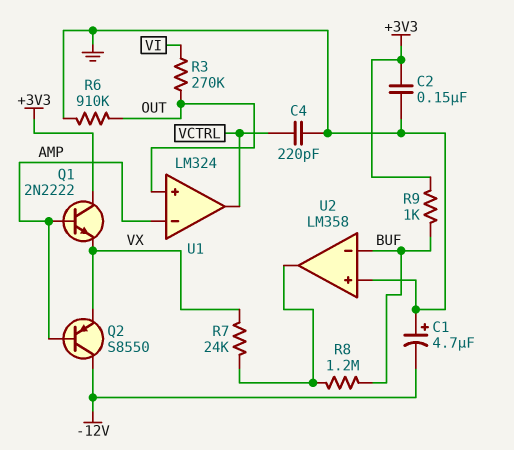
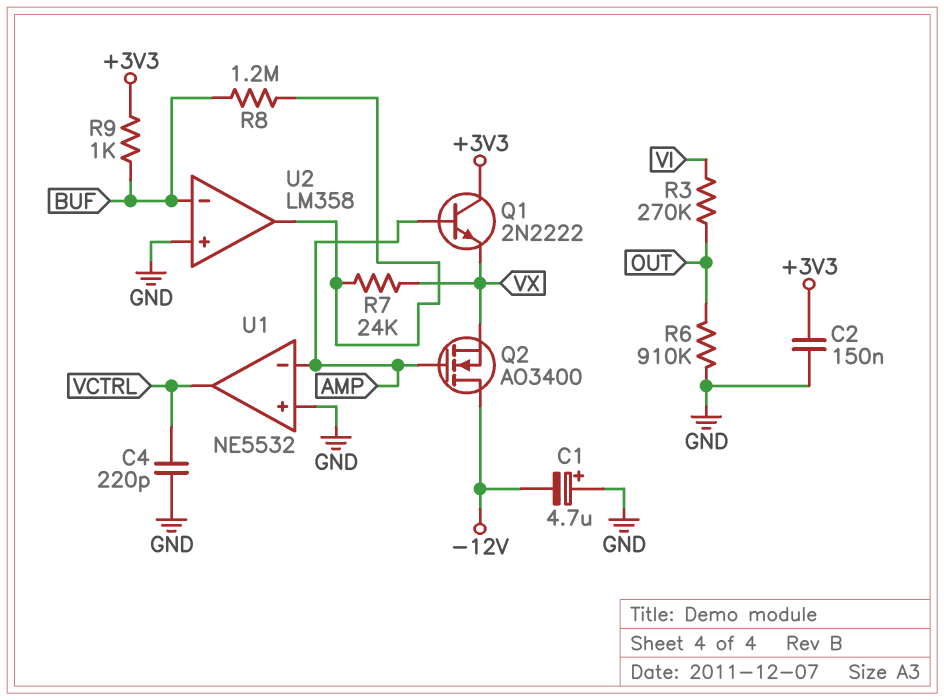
Q2: PNP S8550 (B AMP, C -12V, E VX) -> NMOS AO3400 (G AMP, D -12V, S VX)
U1: LM324 -> NE5532
U1 pin in+: OUT -> GND

